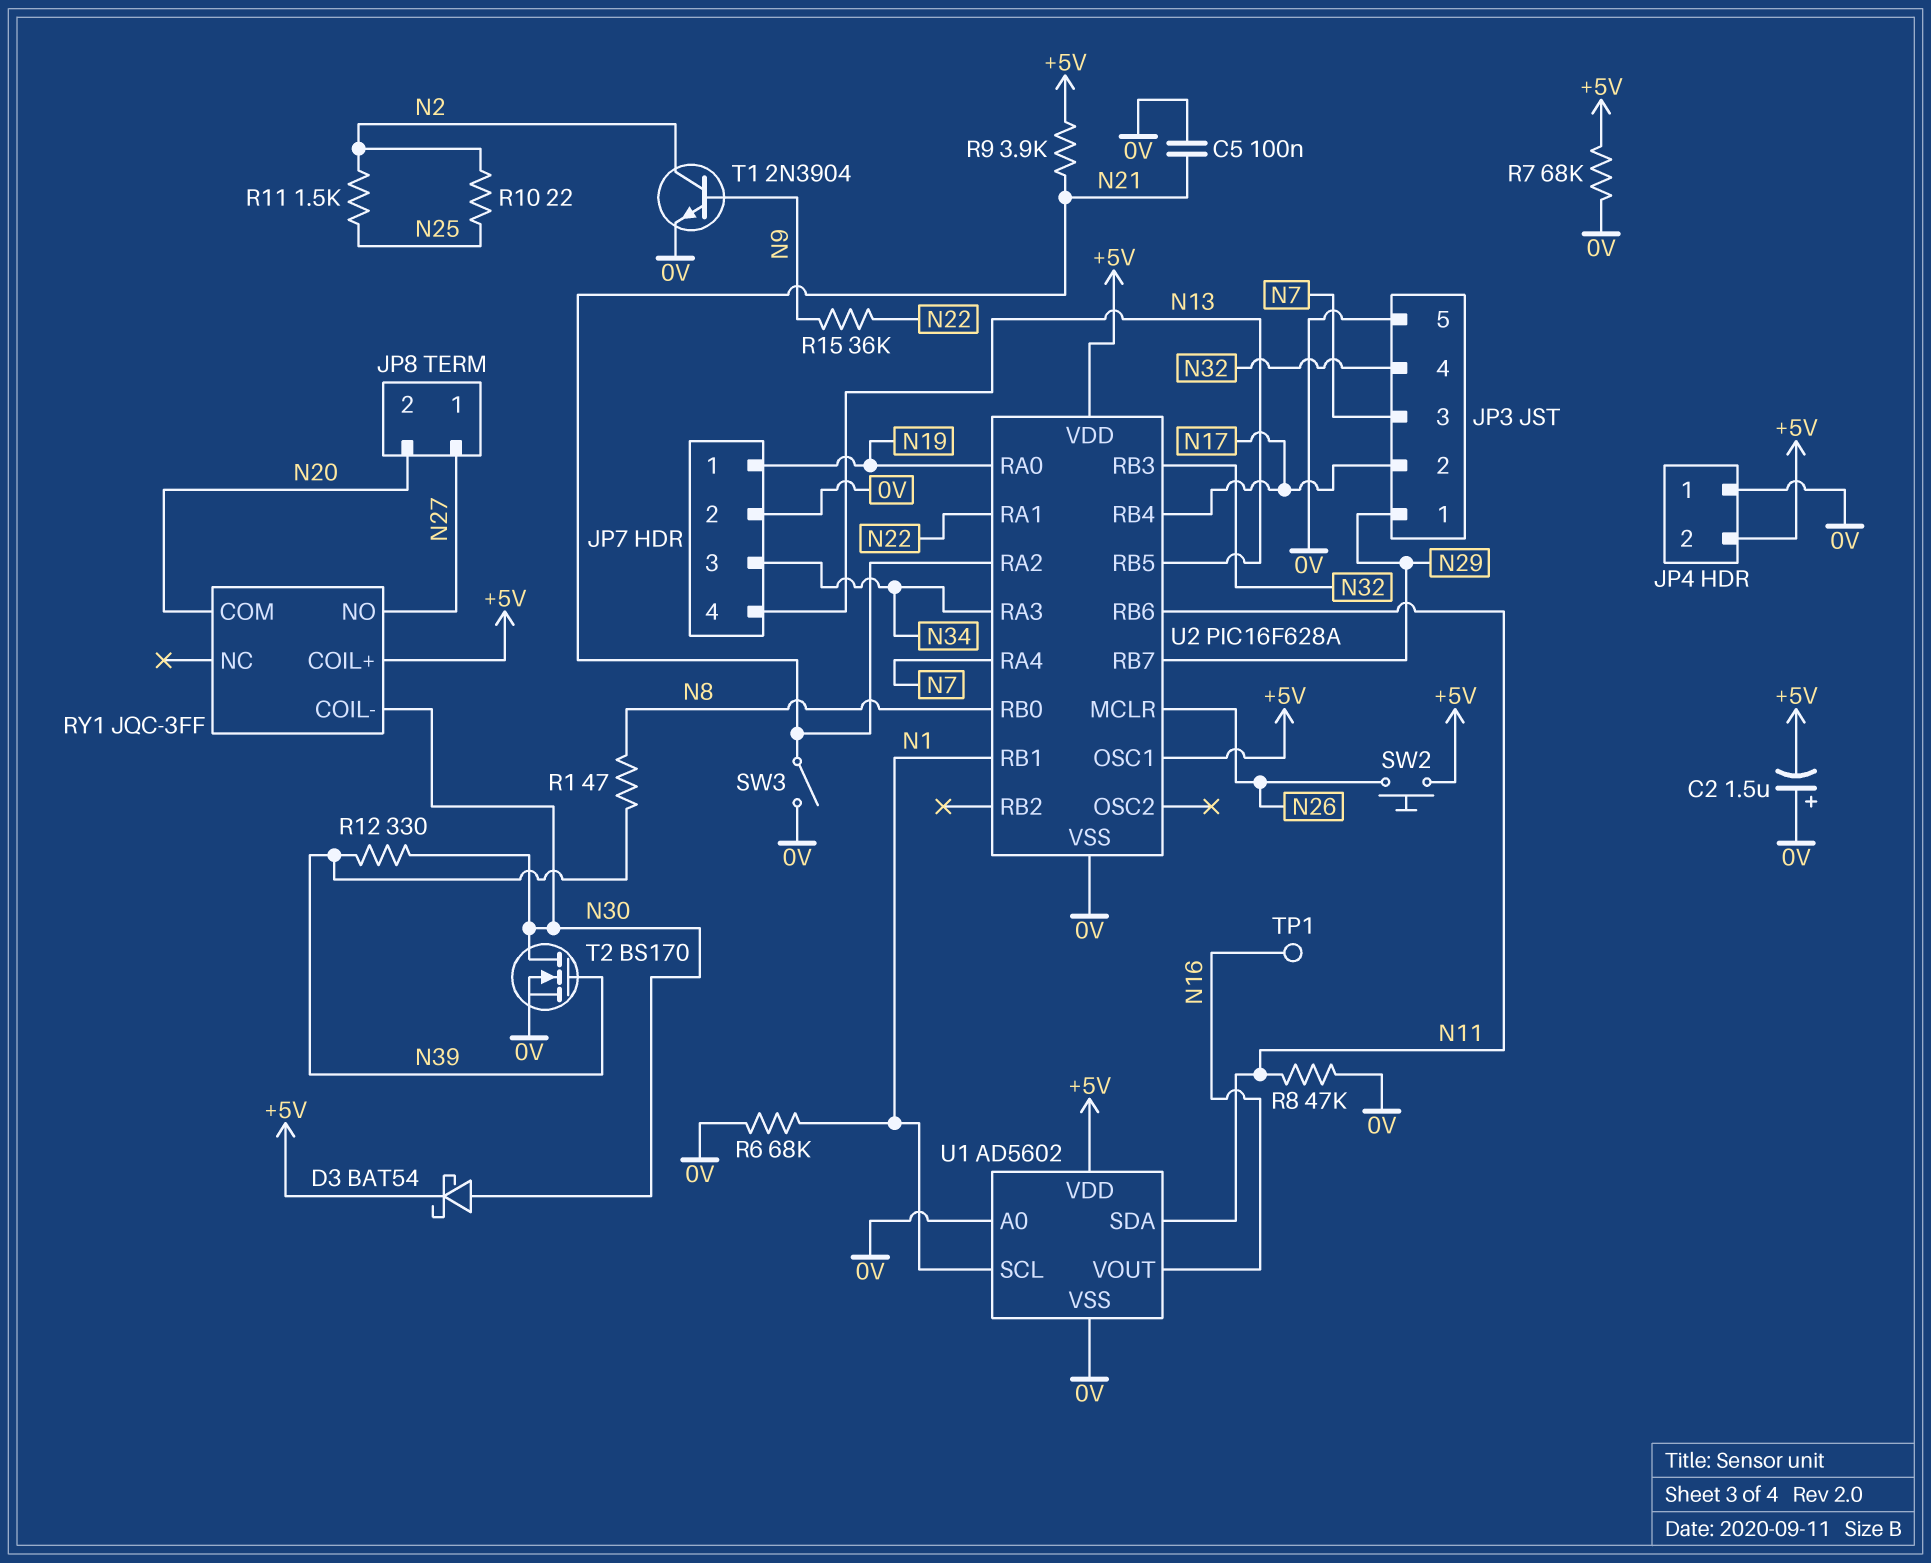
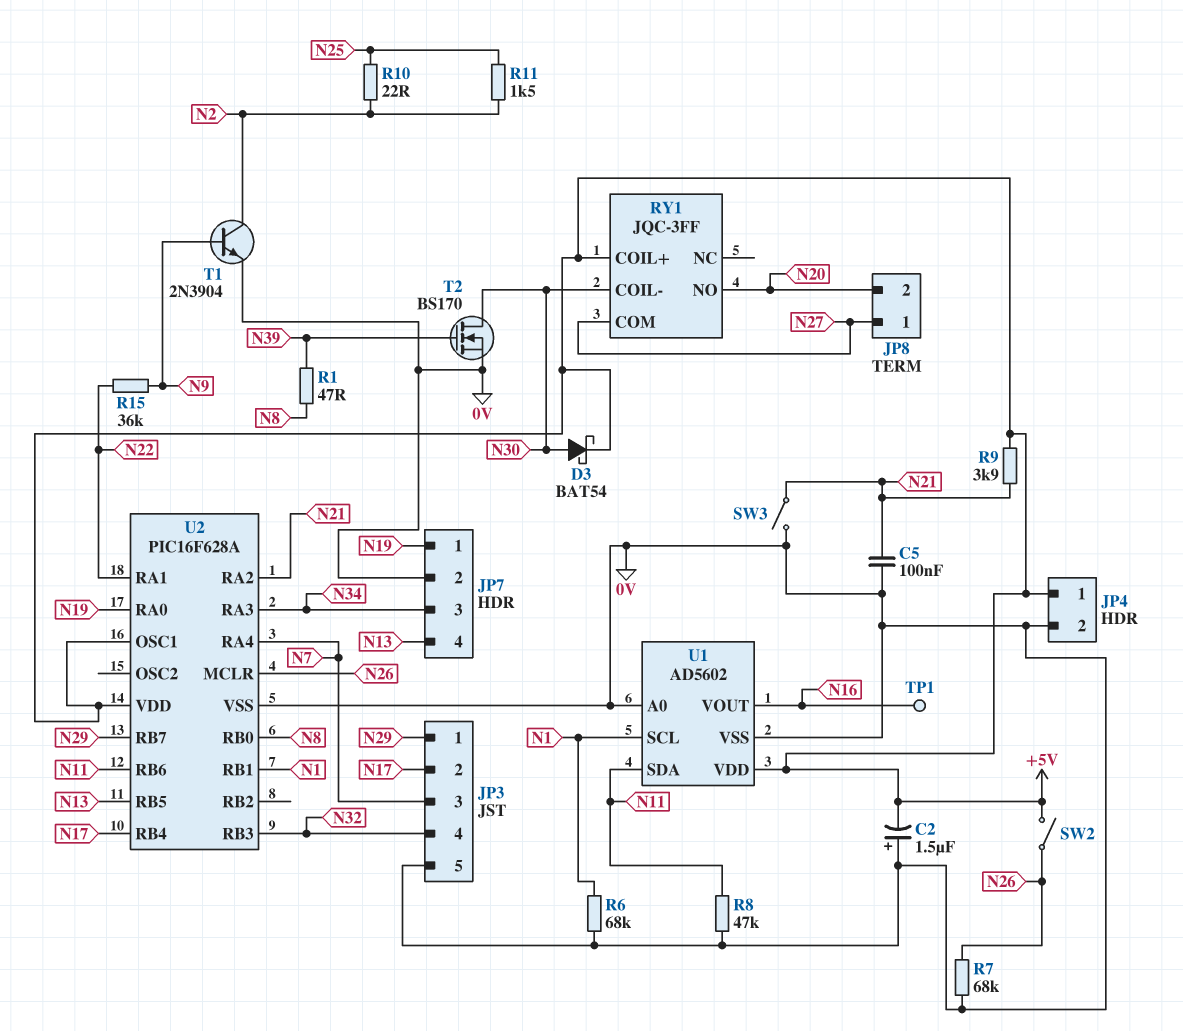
JP4 pin 1: 0V -> +5V
JP4 pin 2: +5V -> 0V
R7: 68k (+5V, 0V) -> 68k (0V, N26)
R12: 330 (N30, N39) -> none
RY1 pin COM: N20 -> N27
RY1 pin NO: N27 -> N20
SW2: button (+5V, N26) -> switch (+5V, N26)

